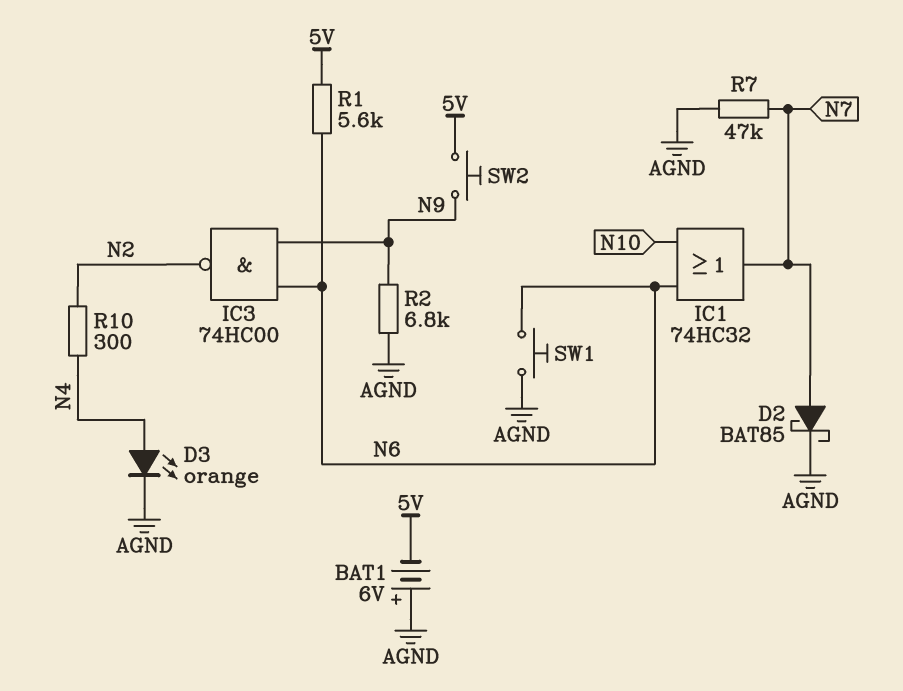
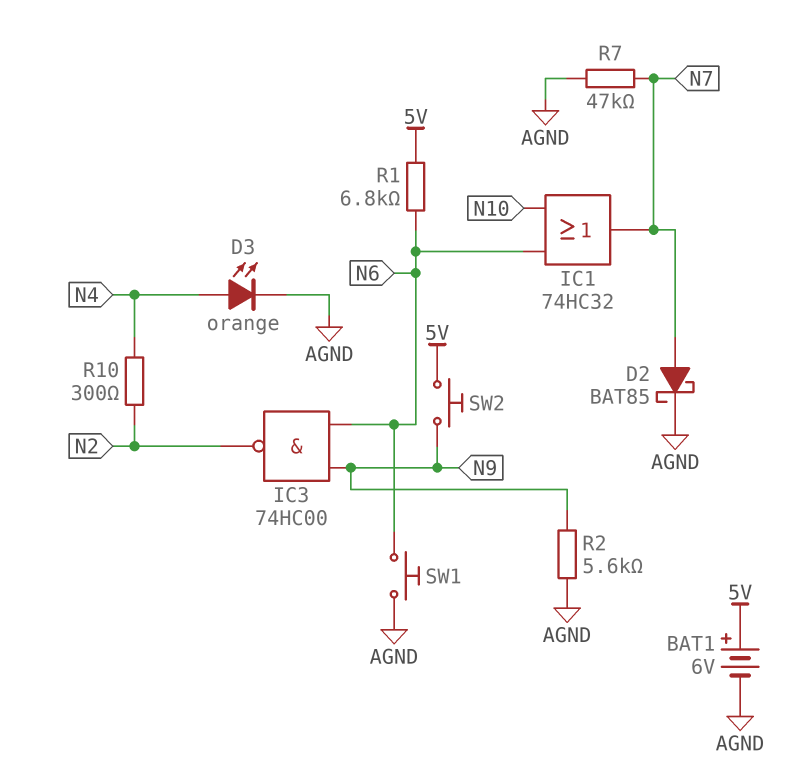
BAT1: 6V (plus AGND, minus 5V) -> 6V (plus 5V, minus AGND)
R1: 5.6k (5V, N6) -> 6.8k (5V, N6)
R2: 6.8k (AGND, N9) -> 5.6k (AGND, N9)

